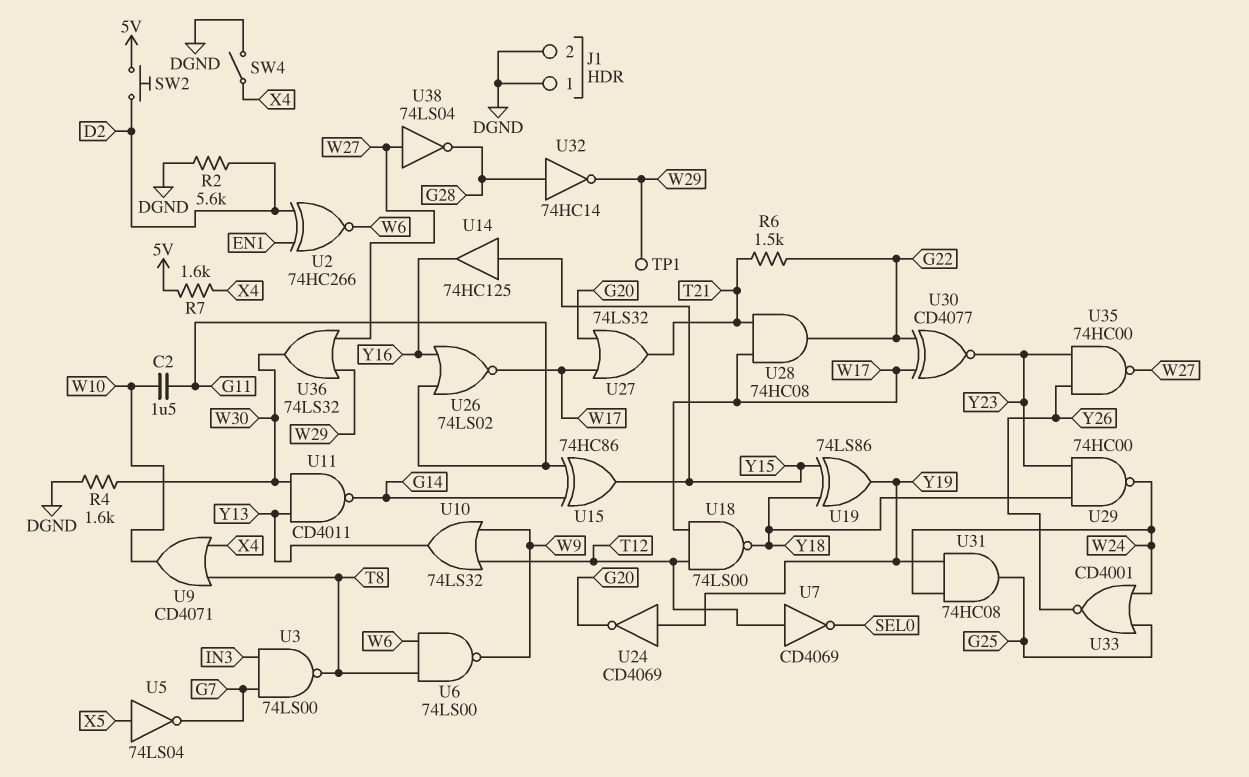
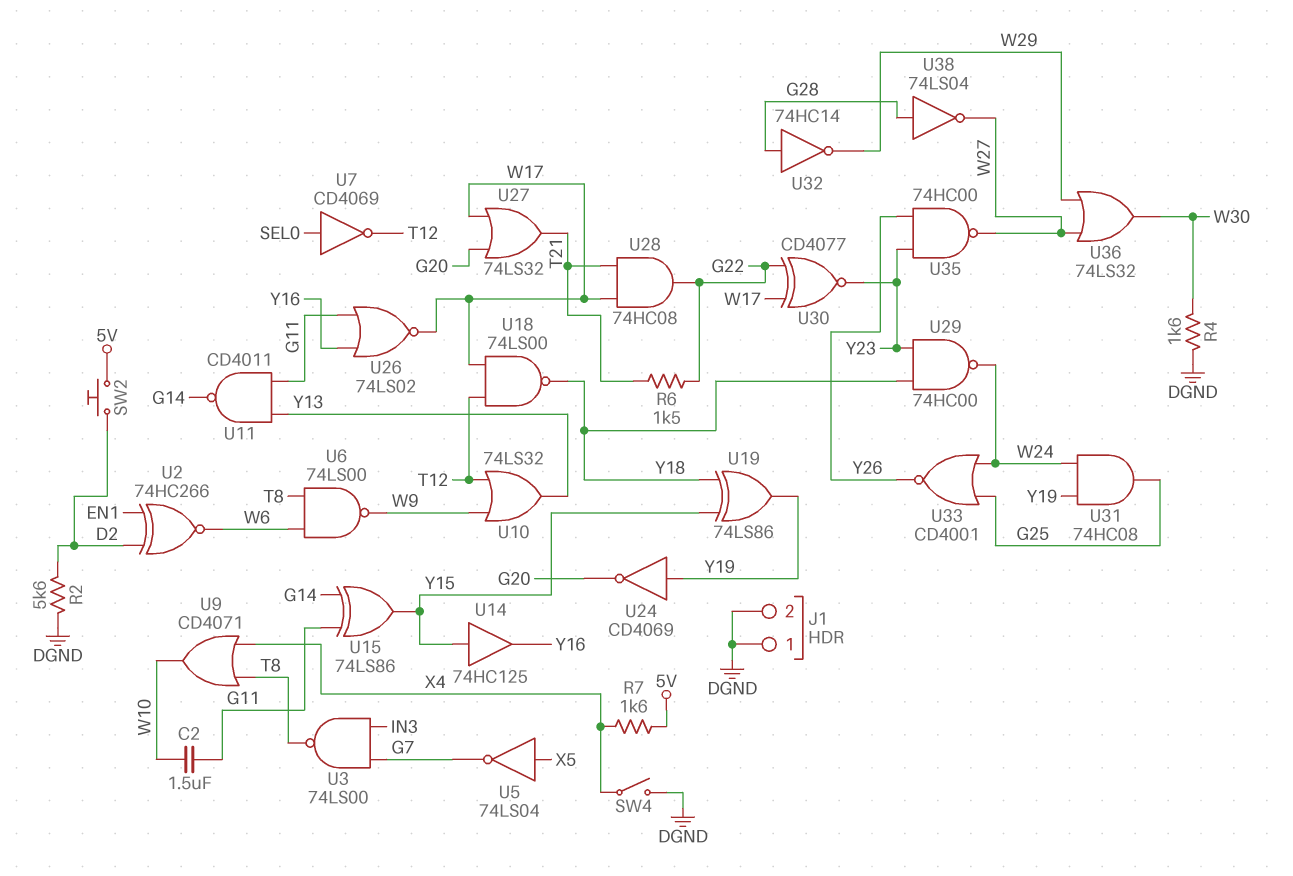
TP1: test point (W29) -> none
U7: NOT CD4069 (in T12, out SEL0) -> NOT CD4069 (in SEL0, out T12)
U11: NAND CD4011 (in W30, in Y13, out G14) -> NAND CD4011 (in G11, in Y13, out G14)
U15: XOR 74HC86 (in G11, in G14, out Y15) -> XOR 74LS86 (in G11, in G14, out Y15)
U38: NOT 74LS04 (in W27, out G28) -> NOT 74LS04 (in G28, out W27)

